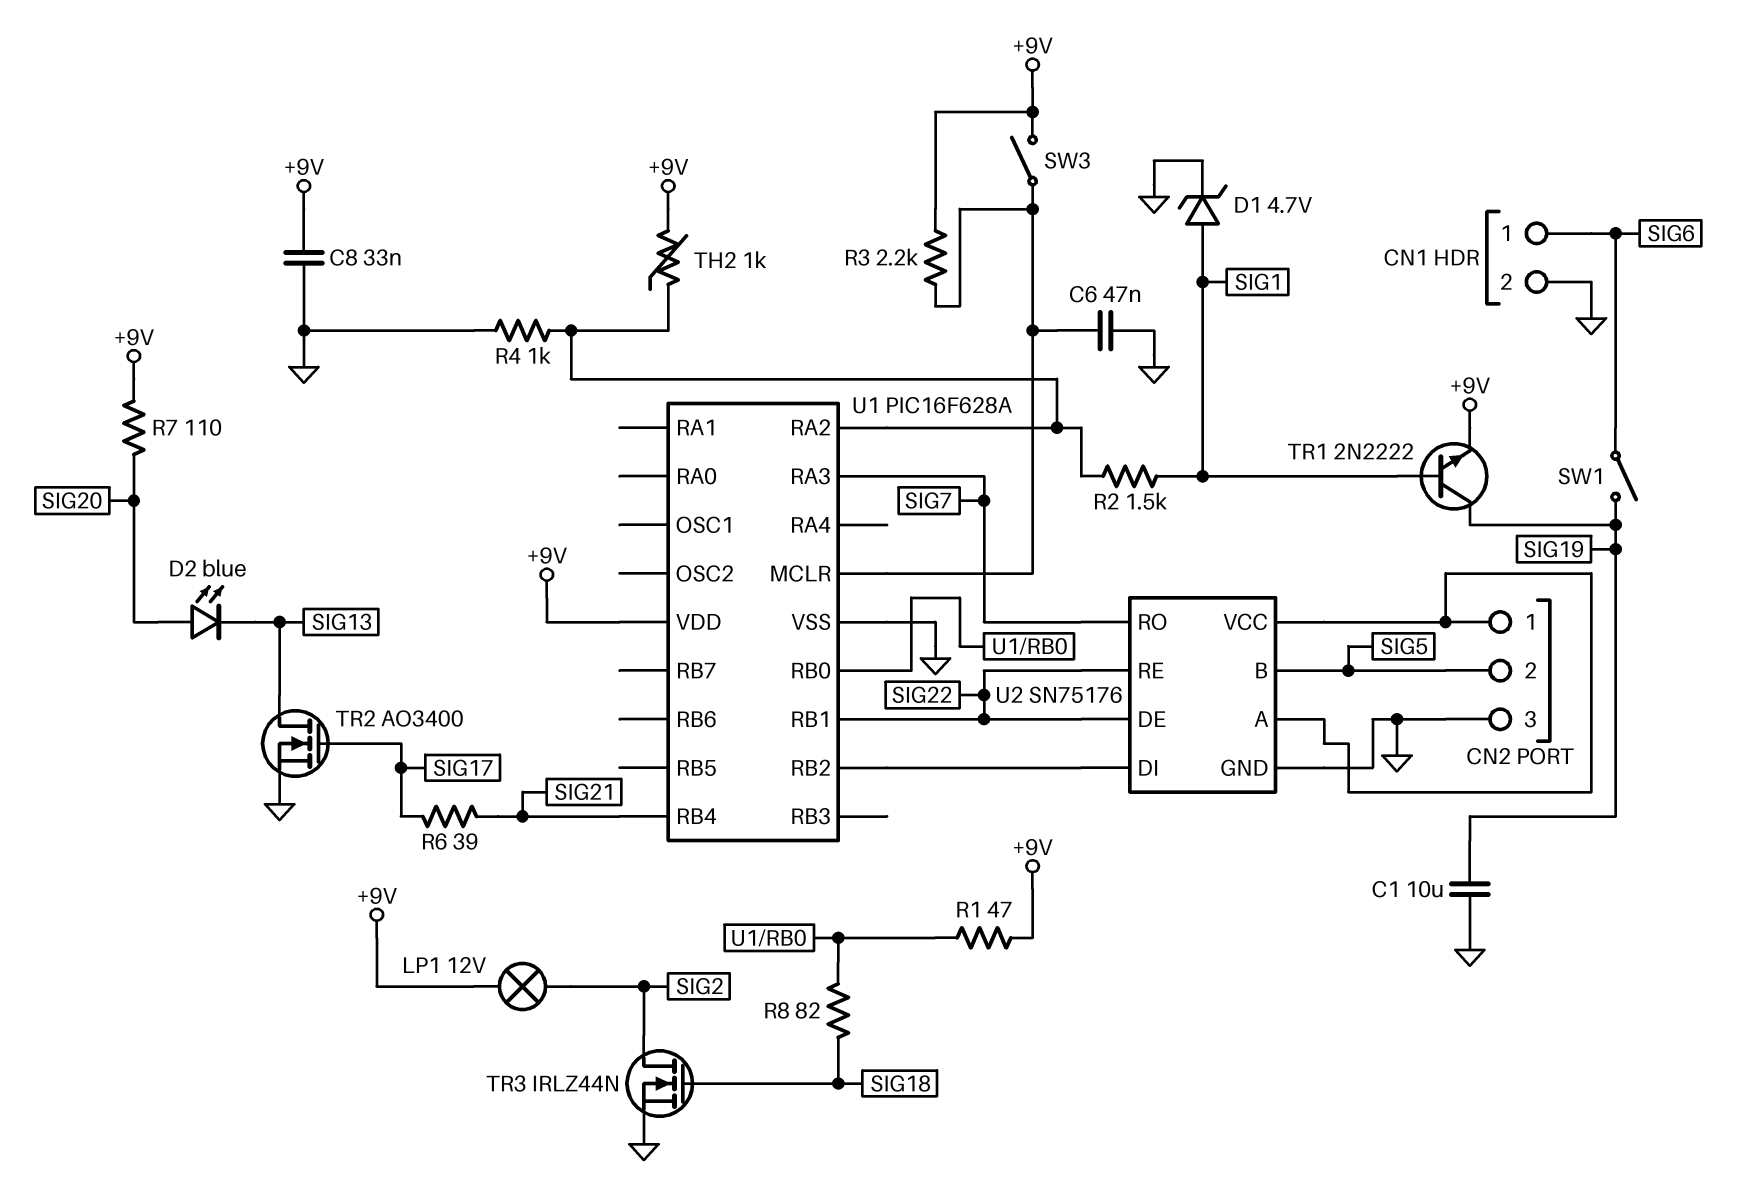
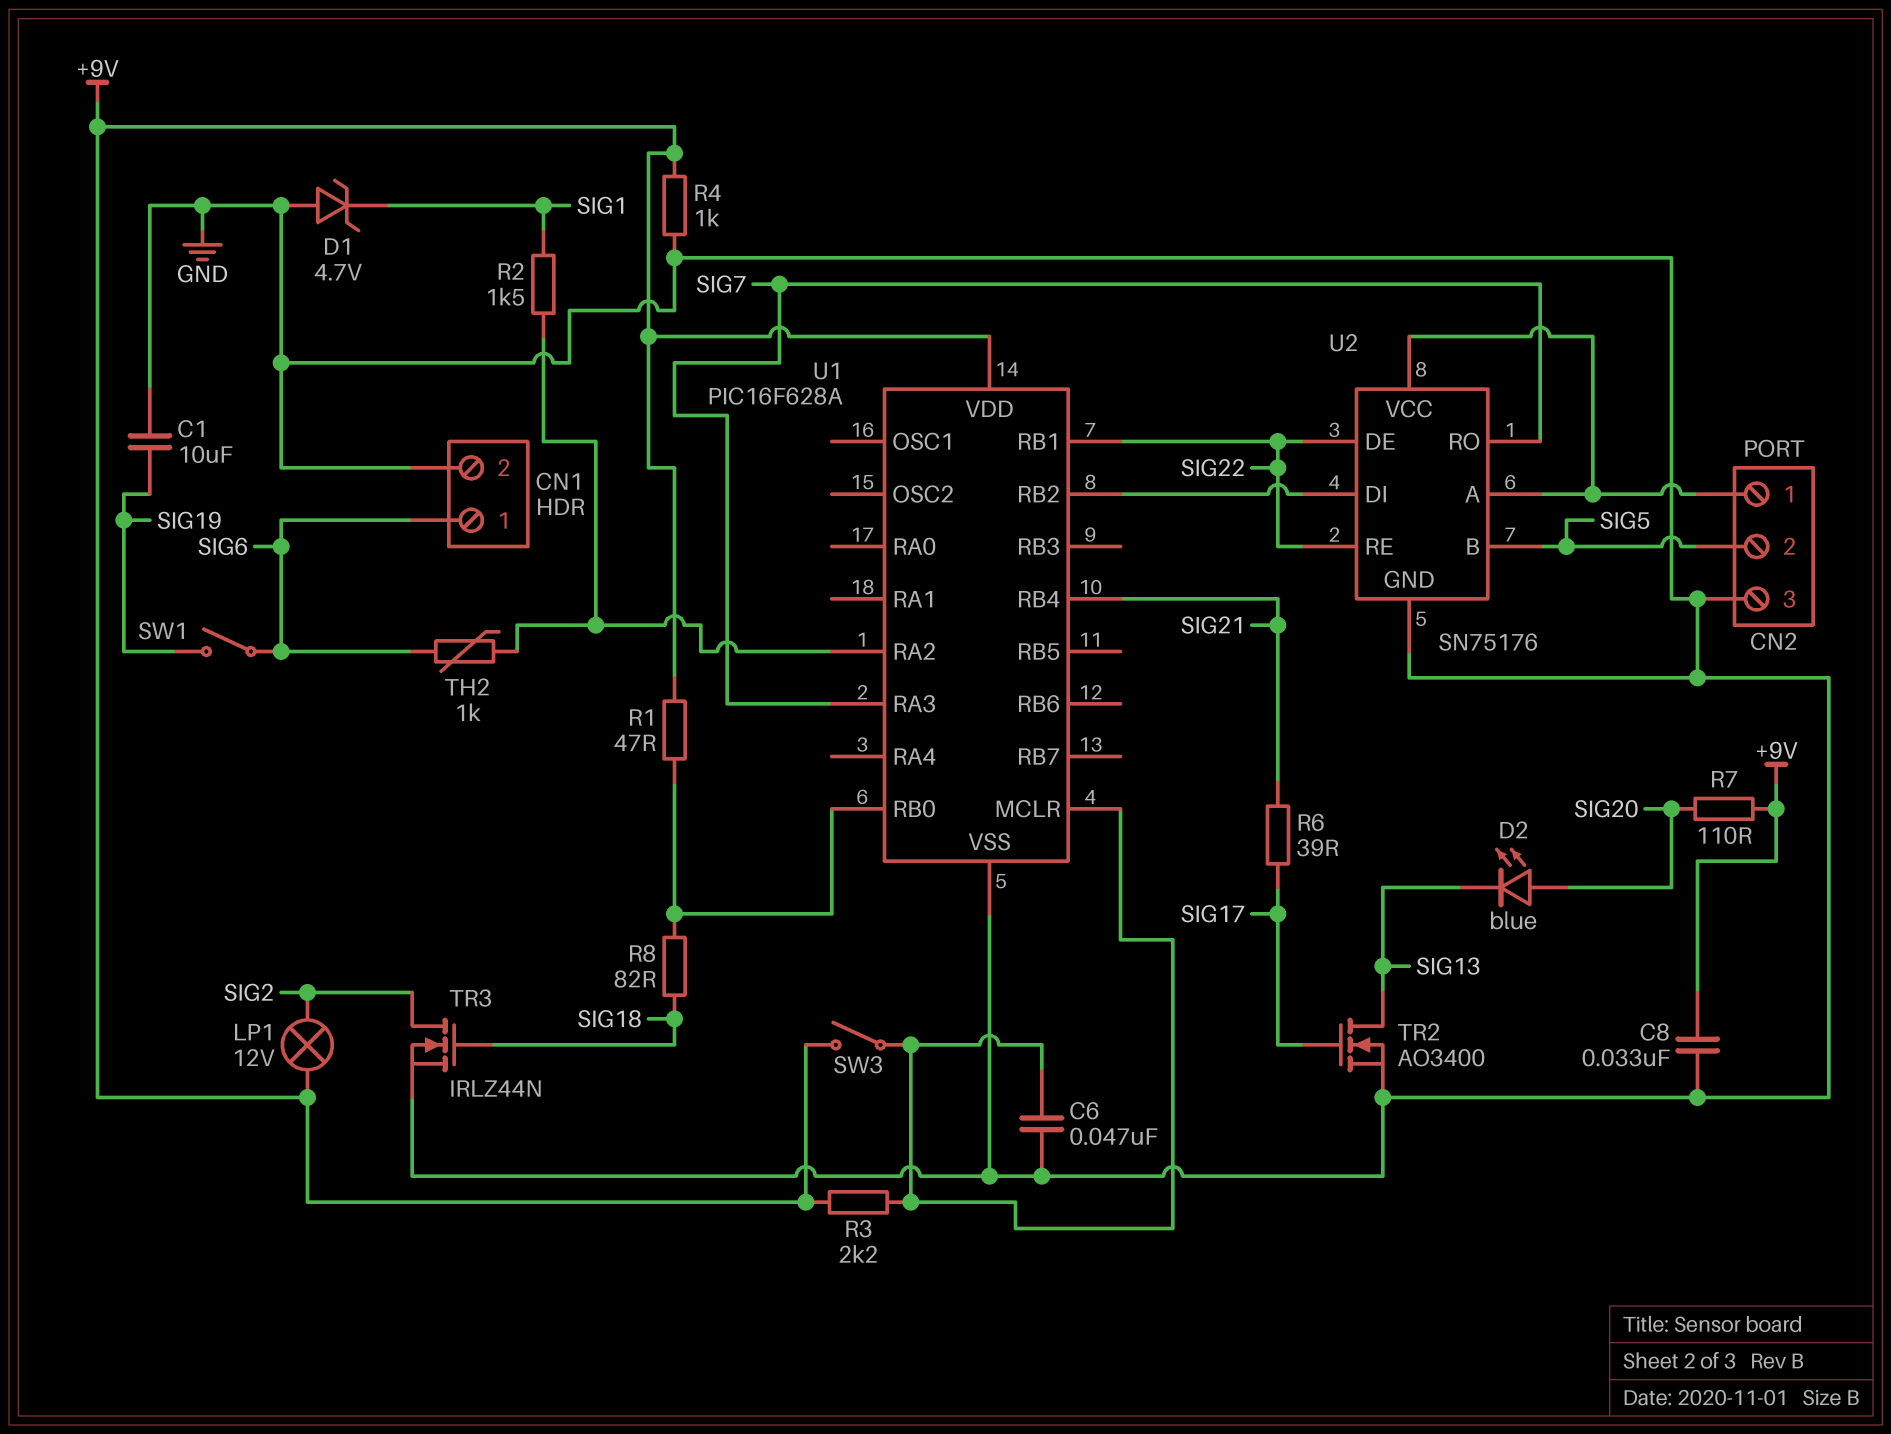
D1: zener 4.7V (A SIG1, K GND) -> zener 4.7V (A GND, K SIG1)
R4: 1k (GND, U1/RA2) -> 1k (+9V, GND)
TH2: 1k (+9V, U1/RA2) -> 1k (SIG6, U1/RA2)
TR1: NPN 2N2222 (B SIG1, C SIG19, E +9V) -> none

